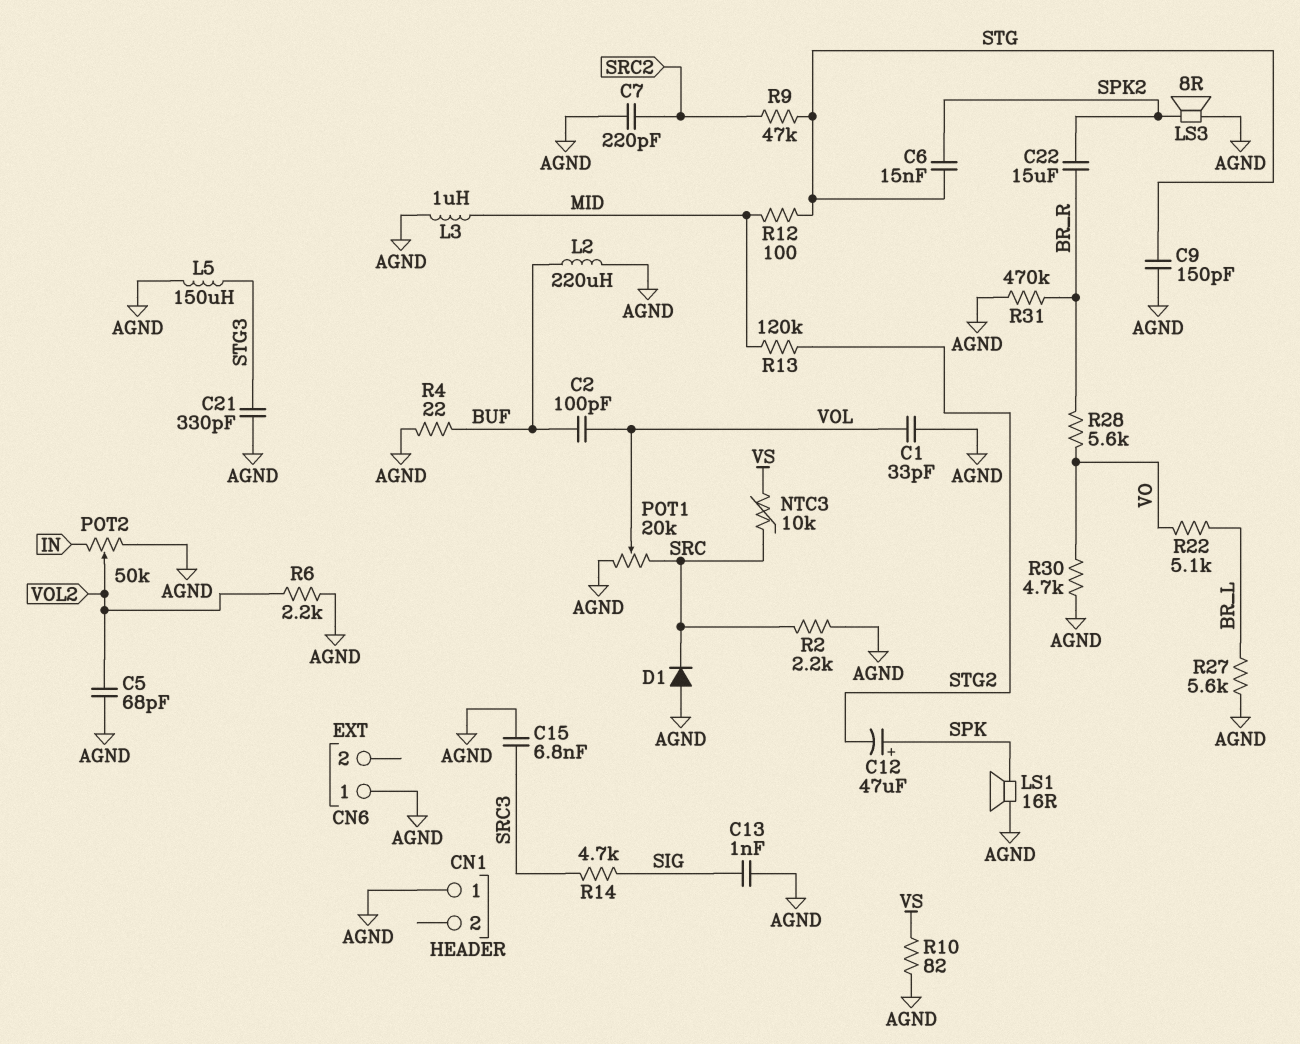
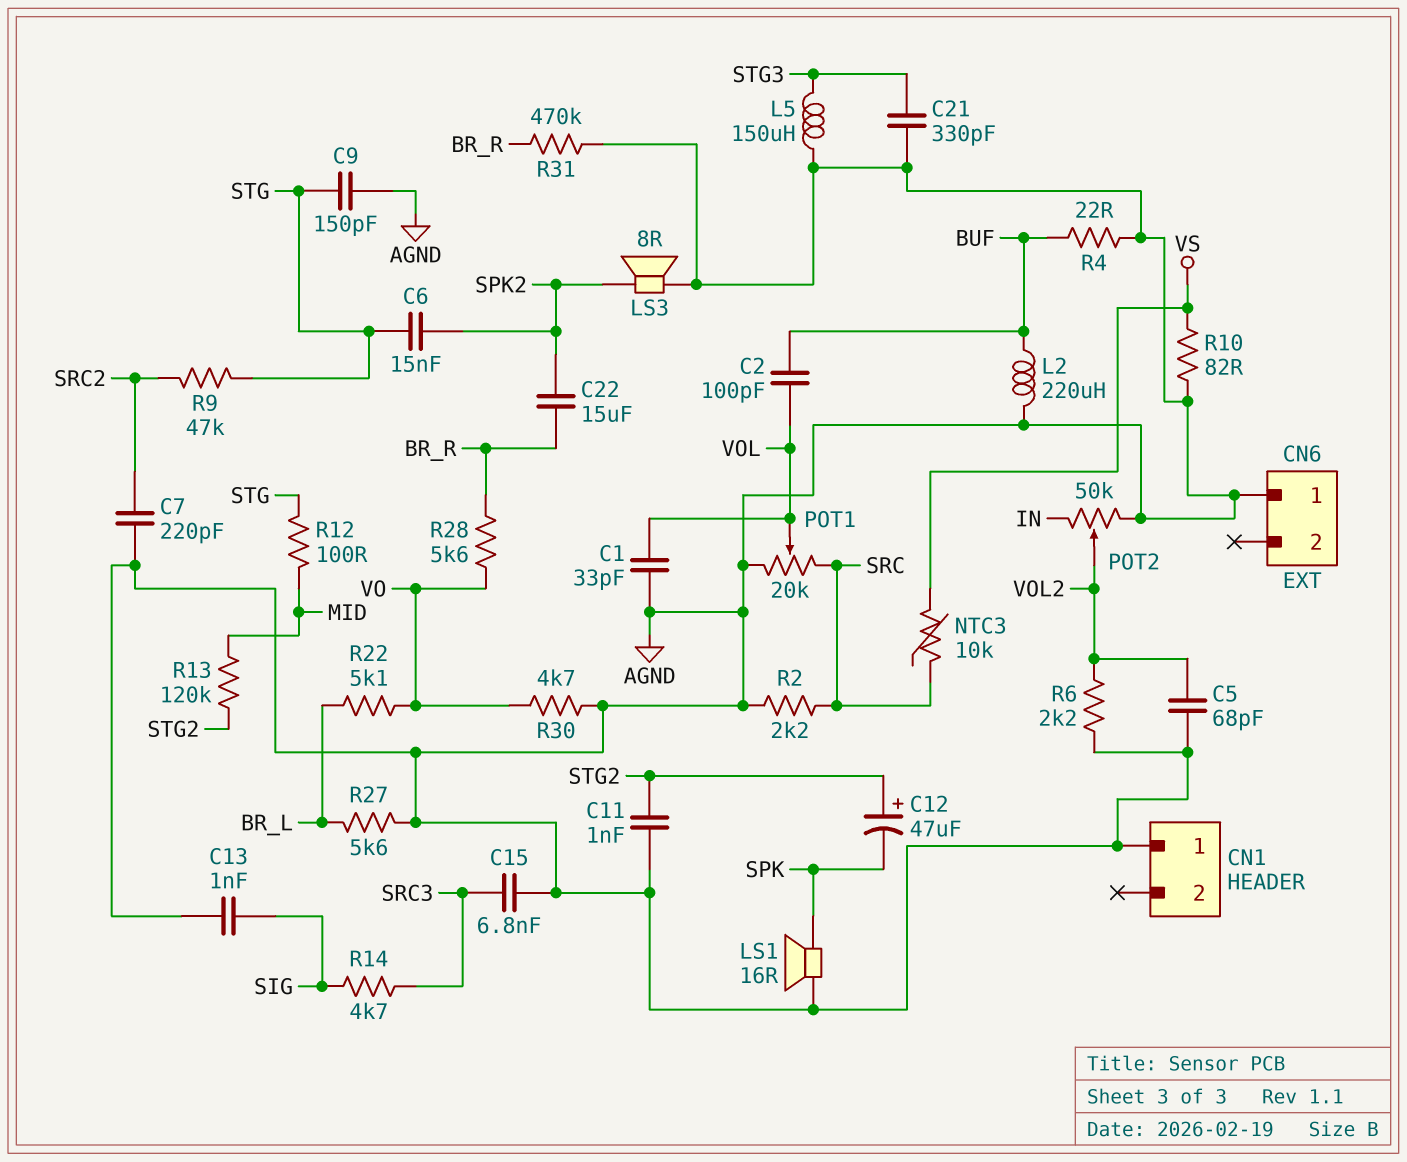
C11: none -> 1nF (AGND, STG2)
C12: 47uF (plus SPK, minus STG2) -> 47uF (plus STG2, minus SPK)
D1: diode (A AGND, K SRC) -> none
L3: 1uH (AGND, MID) -> none

